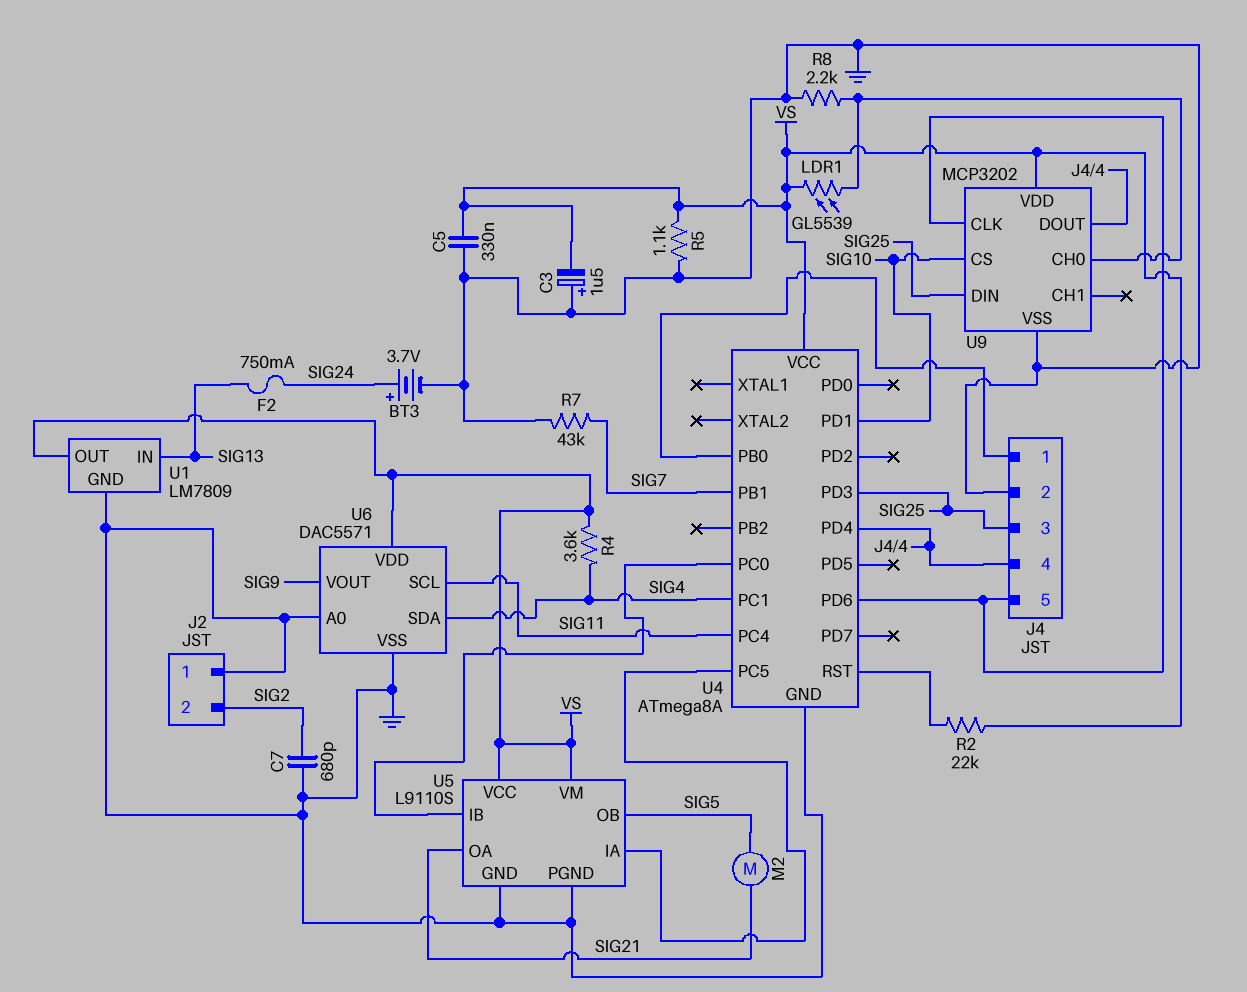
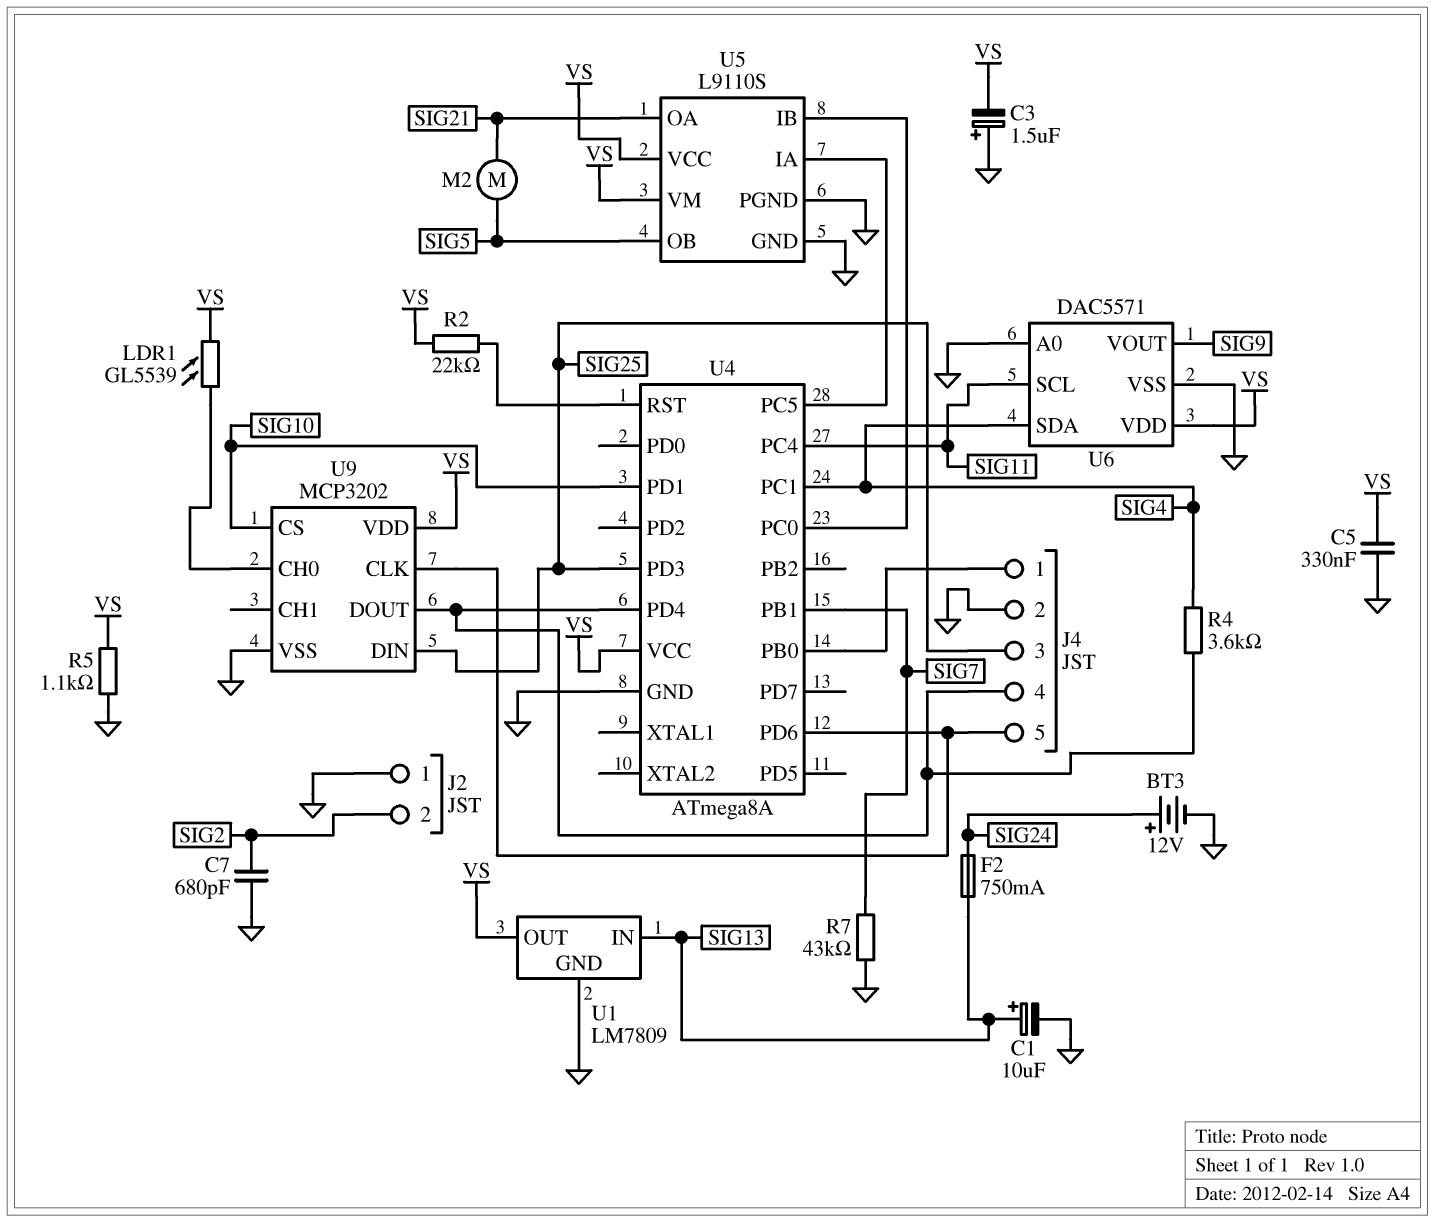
BT3: 3.7V (plus SIG24, minus GND) -> 12V (plus SIG24, minus GND)
C1: none -> 10uF (plus SIG13, minus GND)
R4: 3.6k (SIG4, VS) -> 3.6k (J4/4, SIG4)
R8: 2.2k (GND, U9/CH0) -> none

